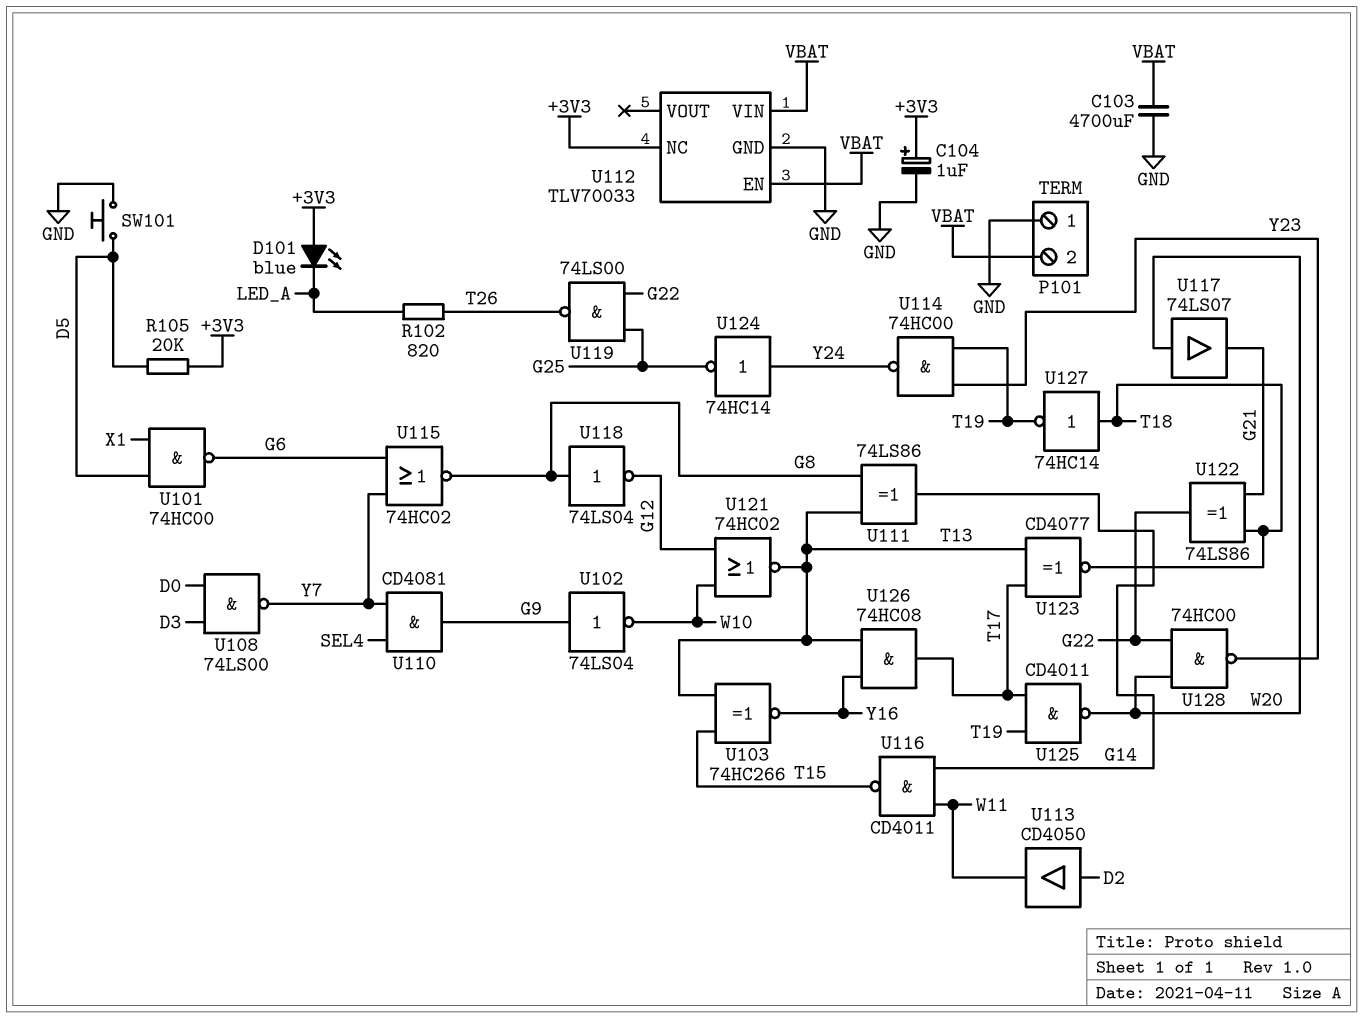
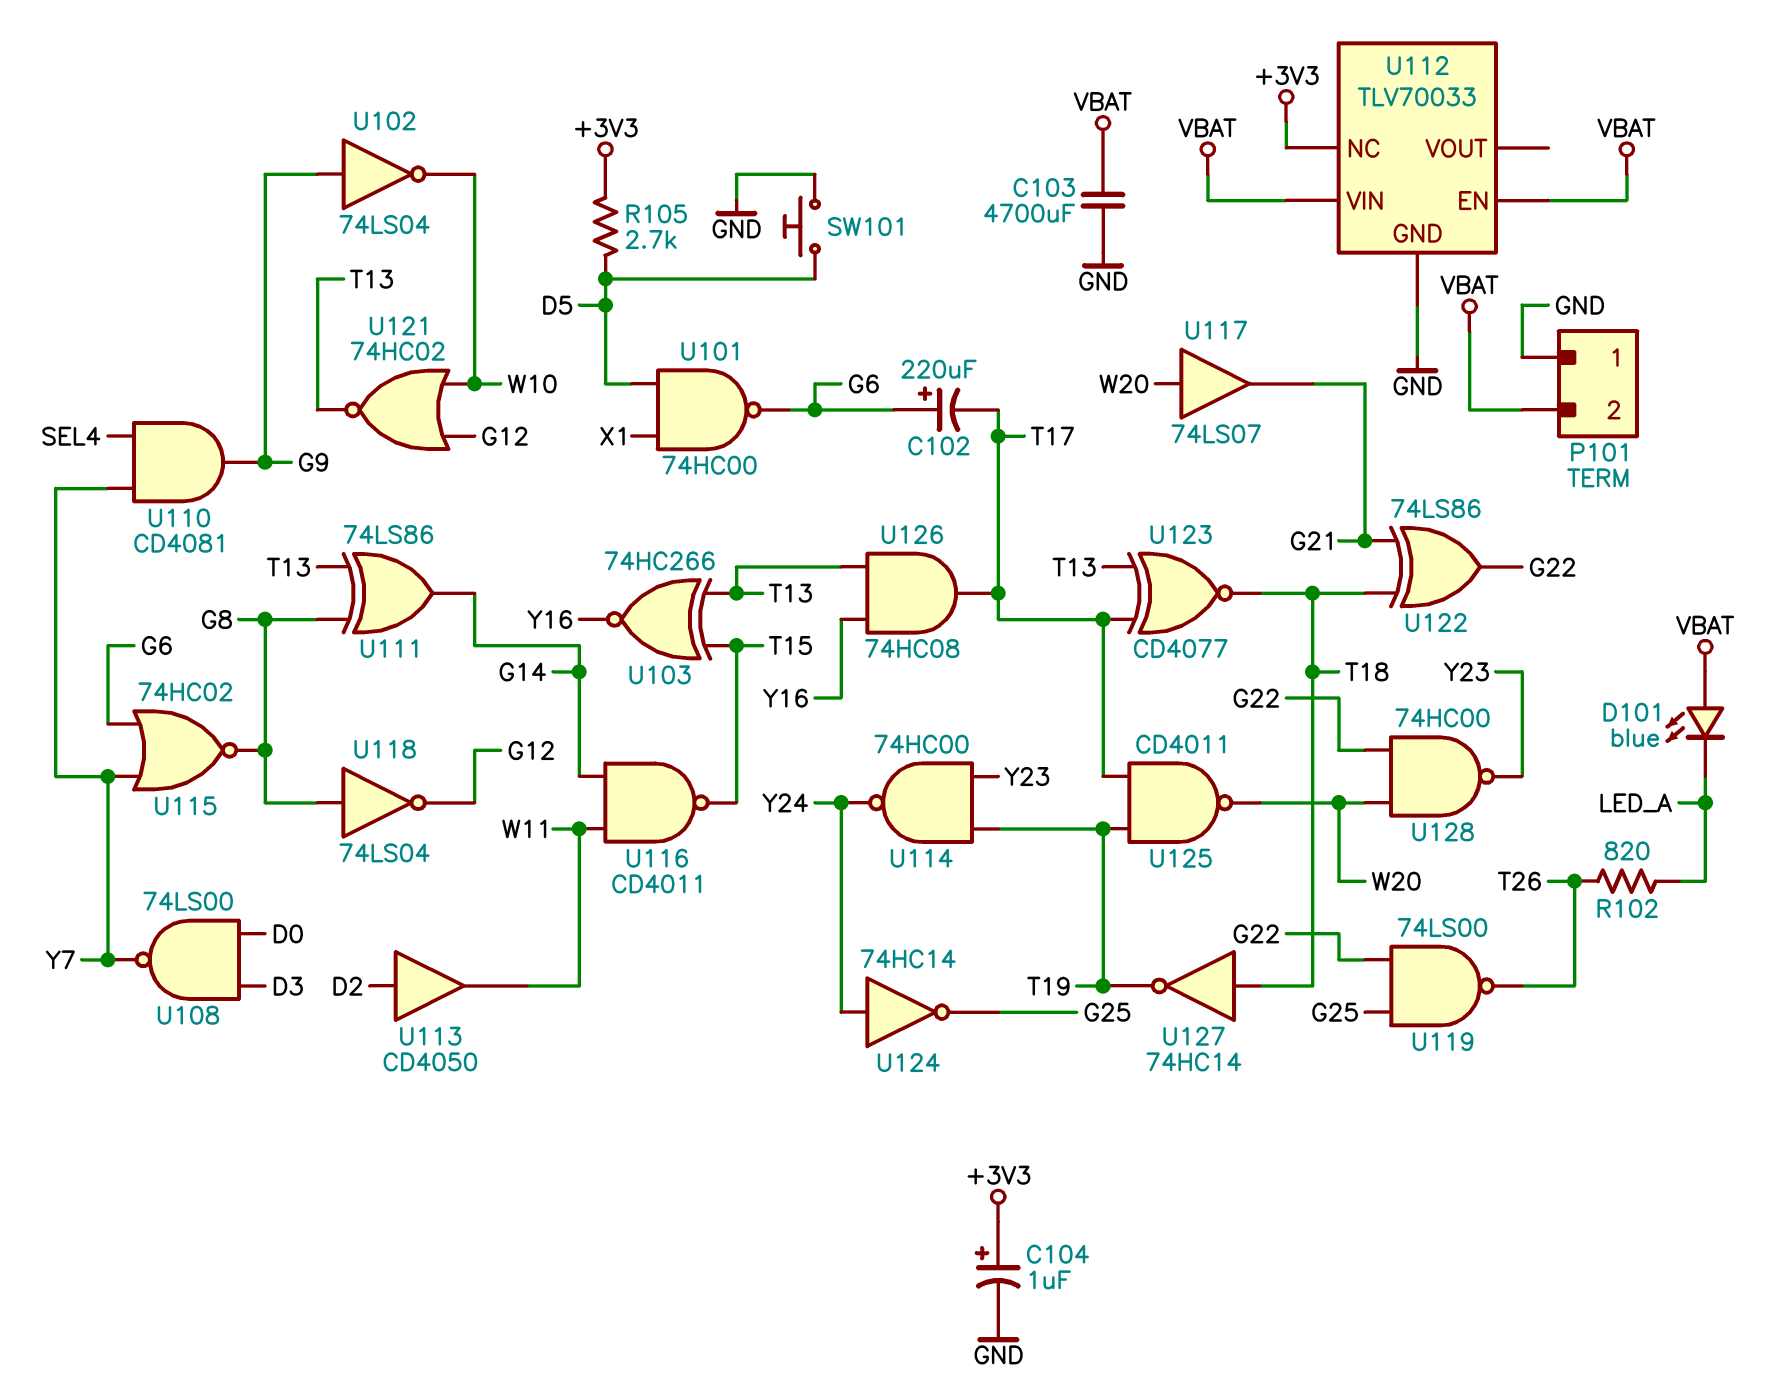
C102: none -> 220uF (plus G6, minus T17)
D101: LED blue (A +3V3, K LED_A) -> LED blue (A VBAT, K LED_A)
R105: 20k (+3V3, D5) -> 2.7k (+3V3, D5)

